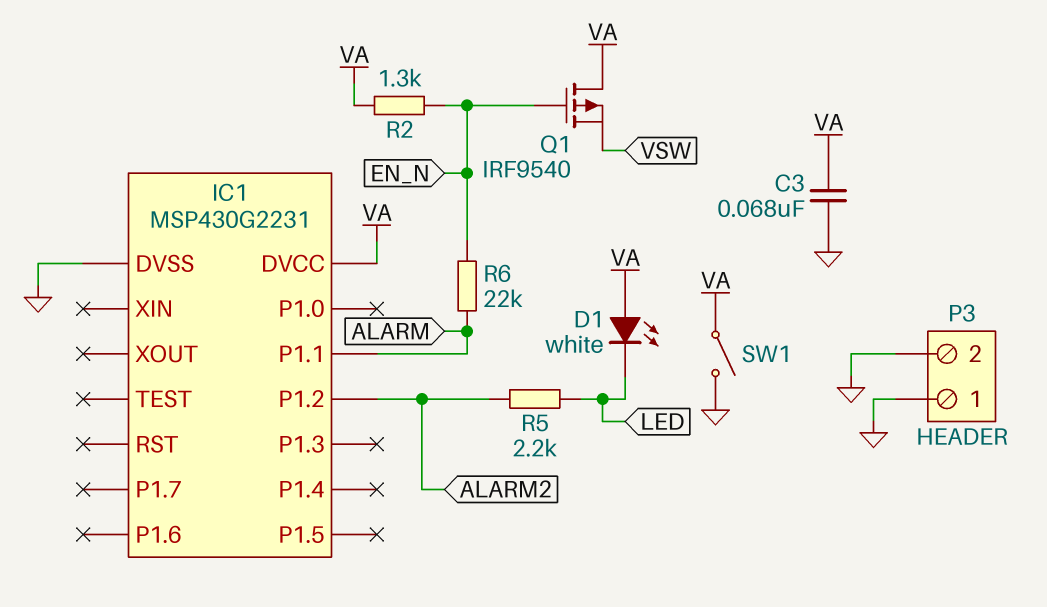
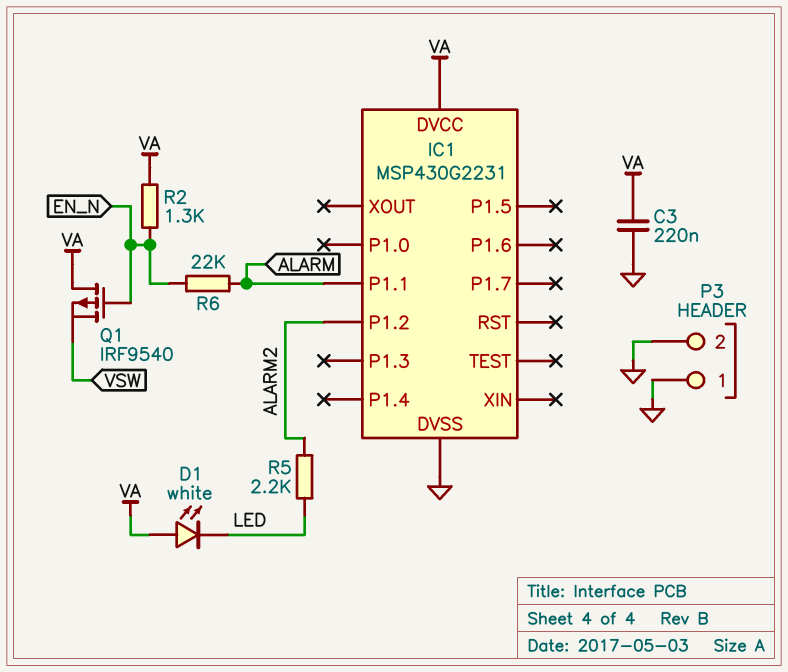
C3: 68nF (GND, VA) -> 220nF (GND, VA)
SW1: switch (GND, VA) -> none

